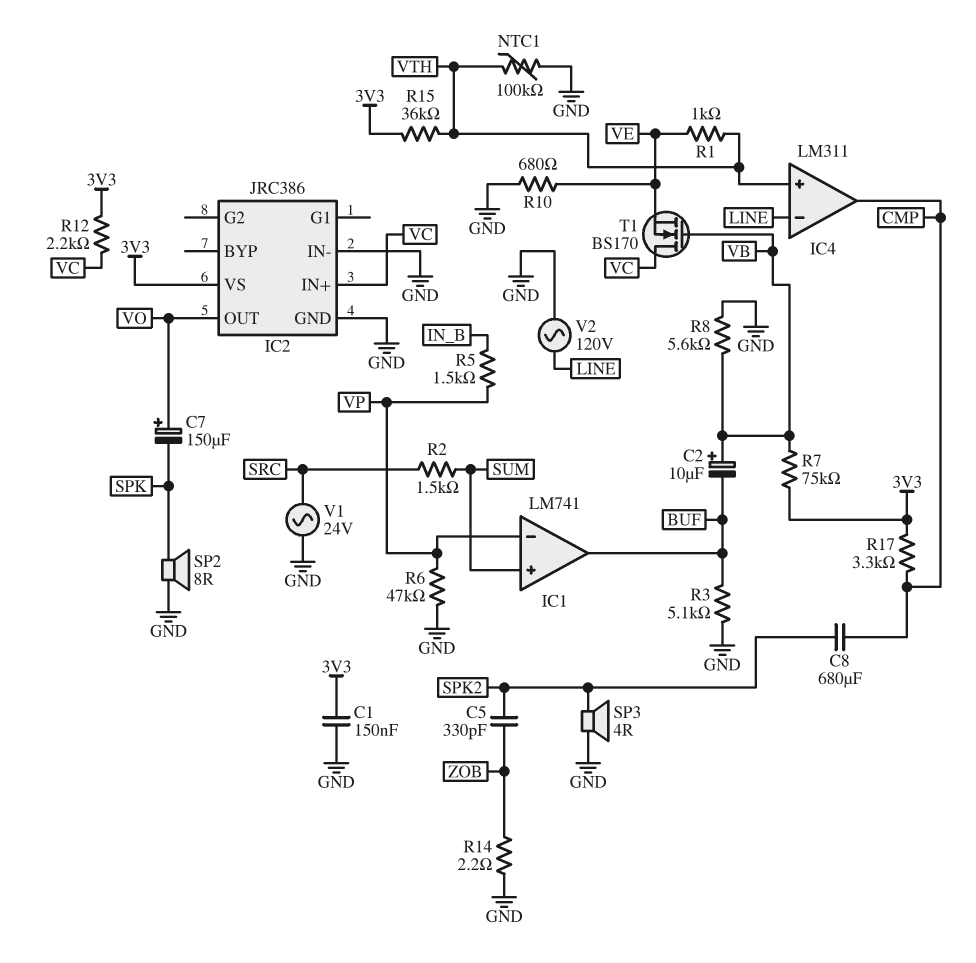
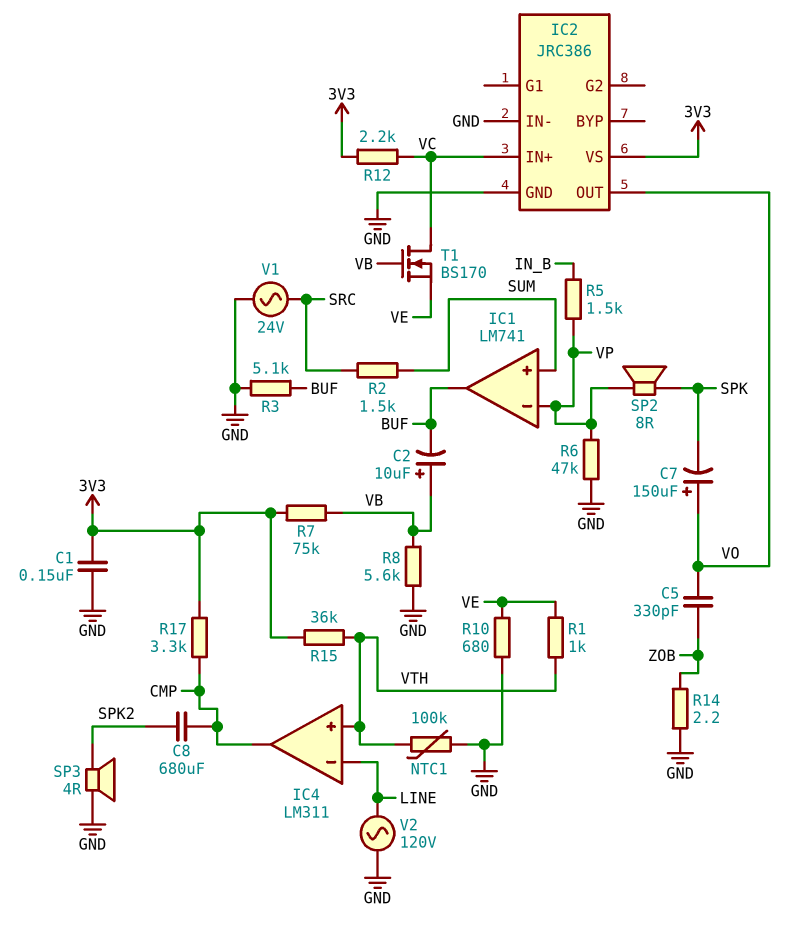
C5: 330pF (SPK2, ZOB) -> 330pF (VO, ZOB)
SP2: speaker 8R (GND, SPK) -> speaker 8R (SPK, VP)

